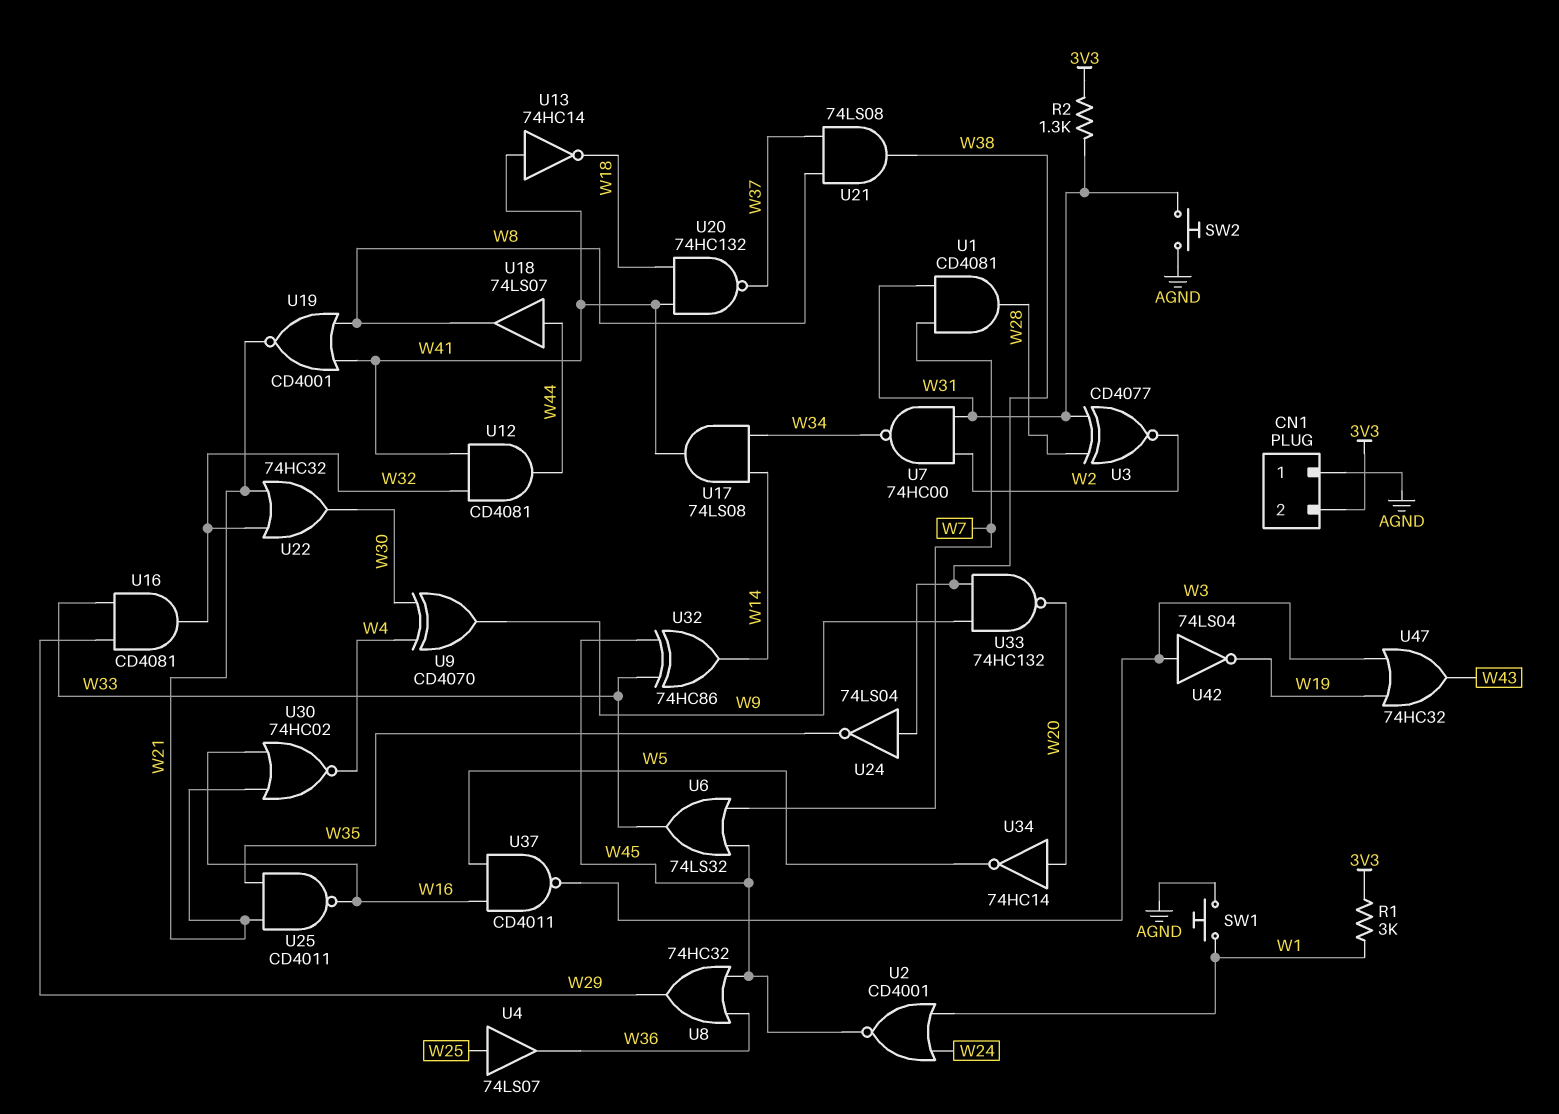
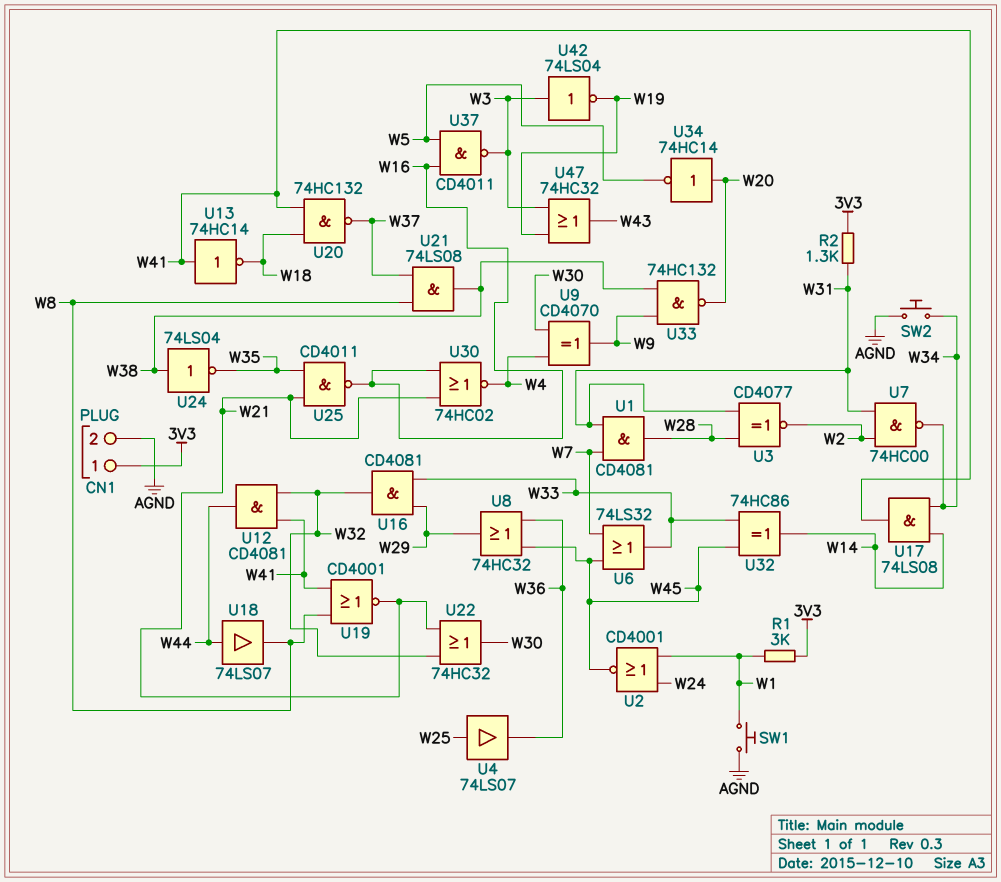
CN1 pin 1: AGND -> 3V3
CN1 pin 2: 3V3 -> AGND
SW2: button (AGND, W31) -> button (AGND, W34)

